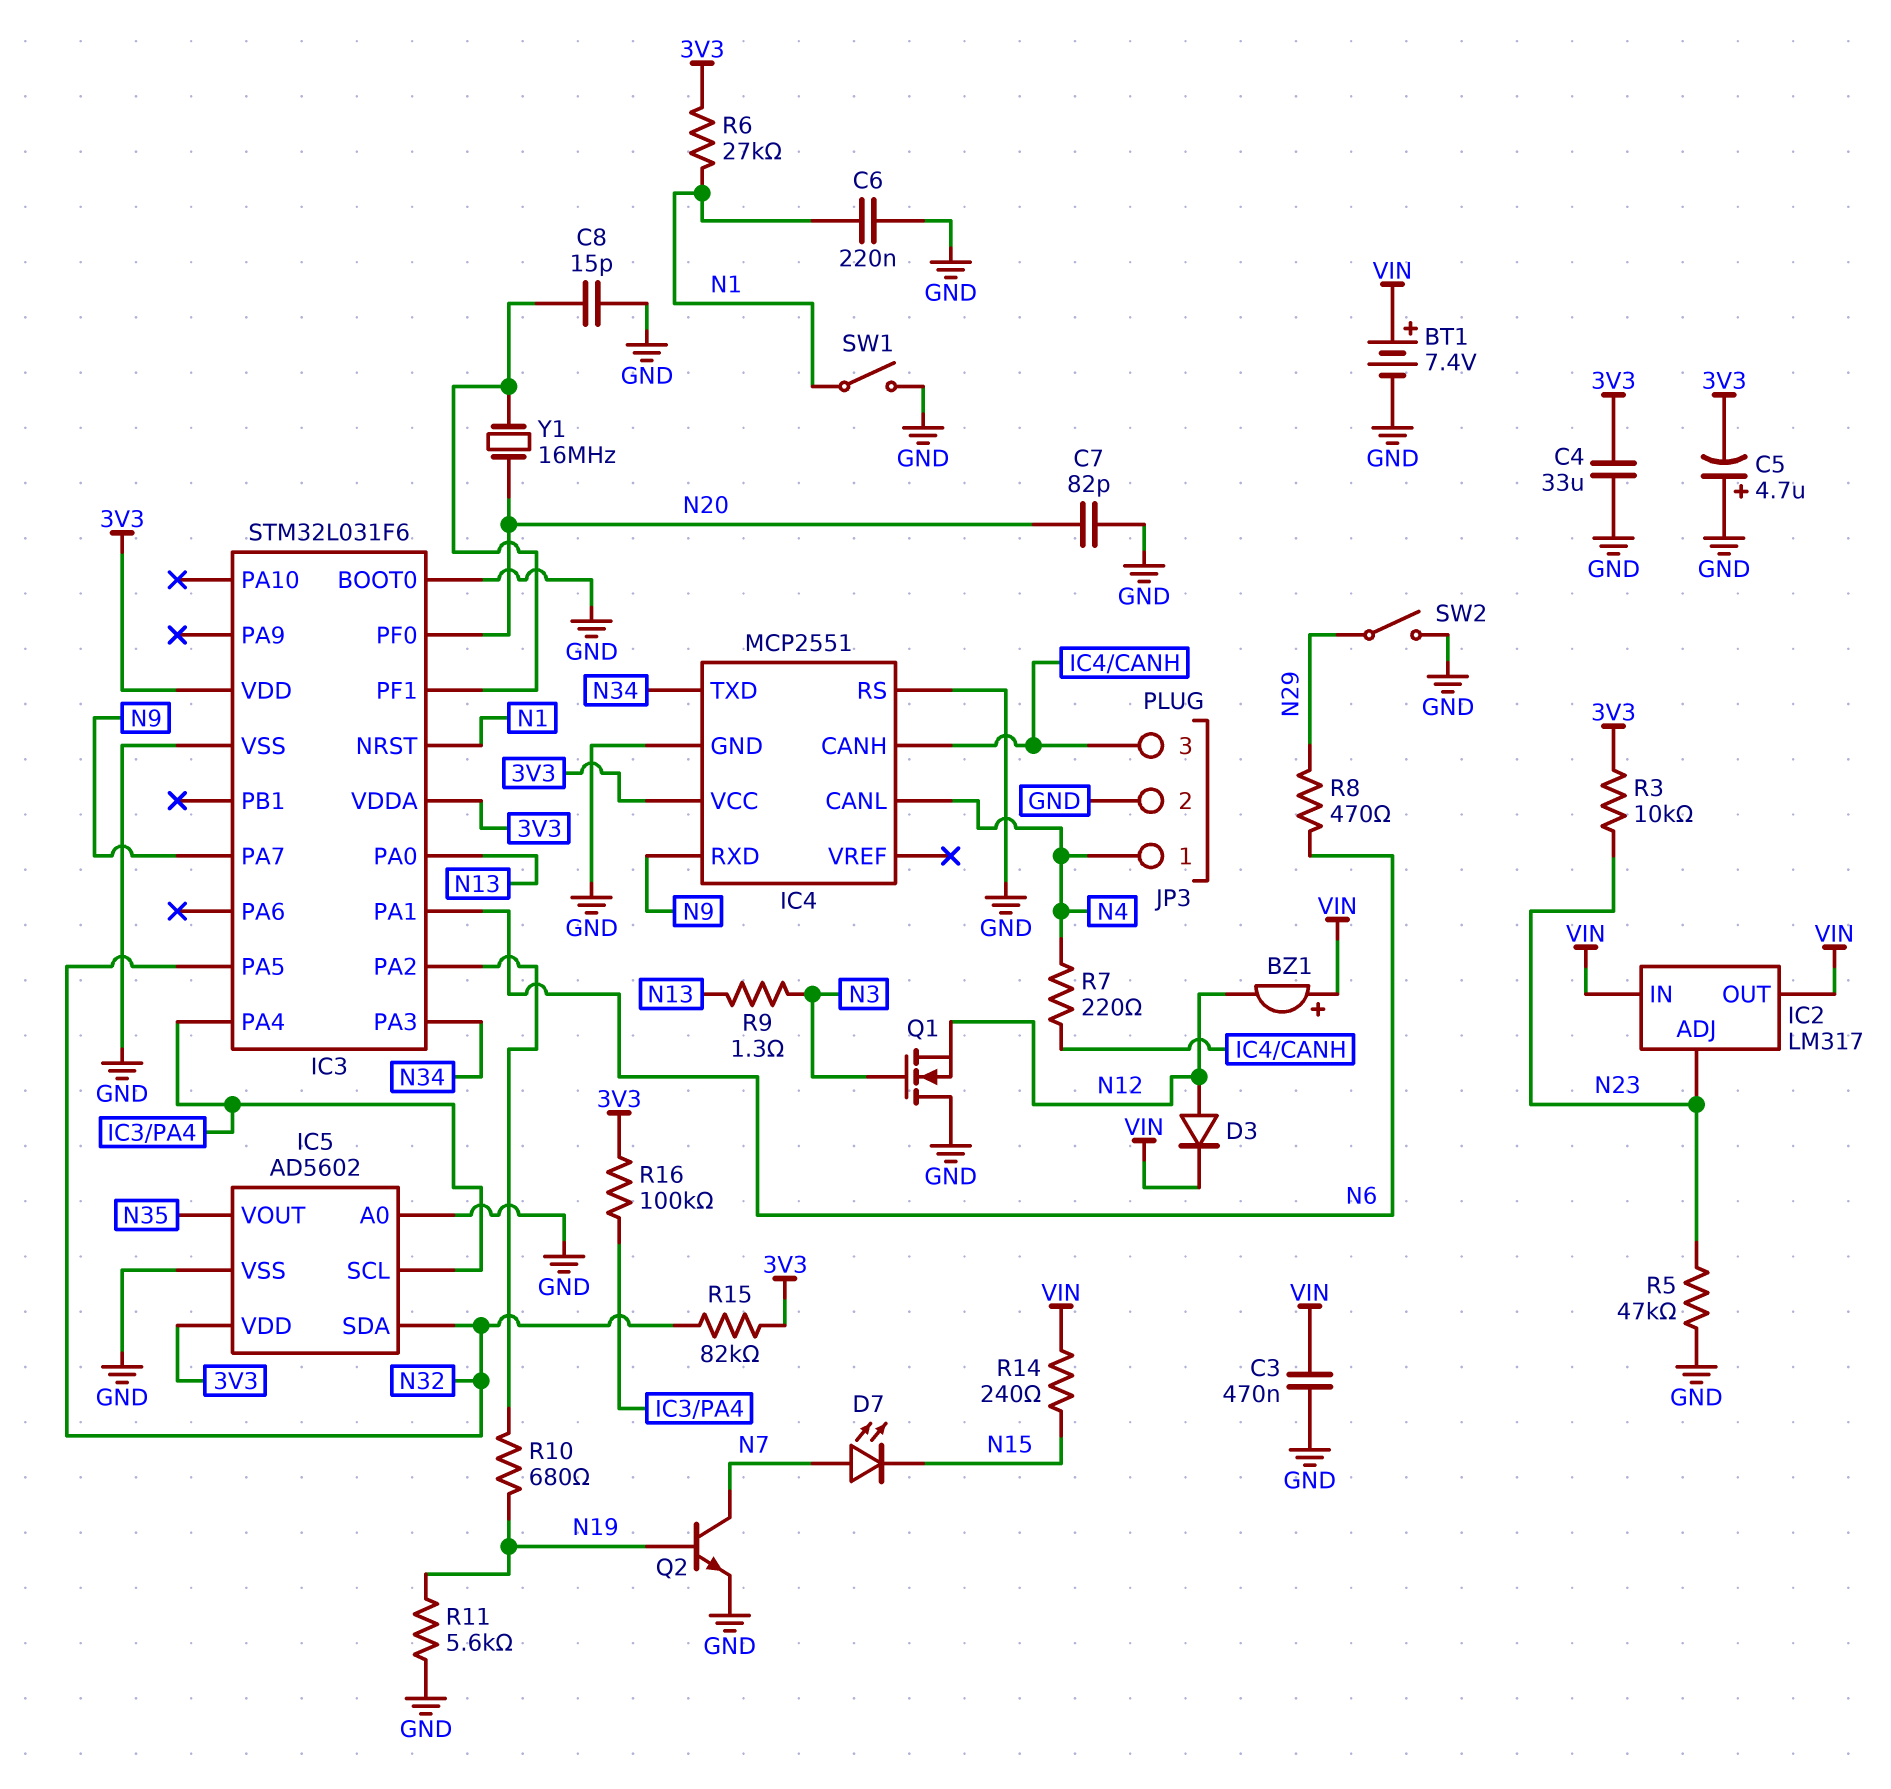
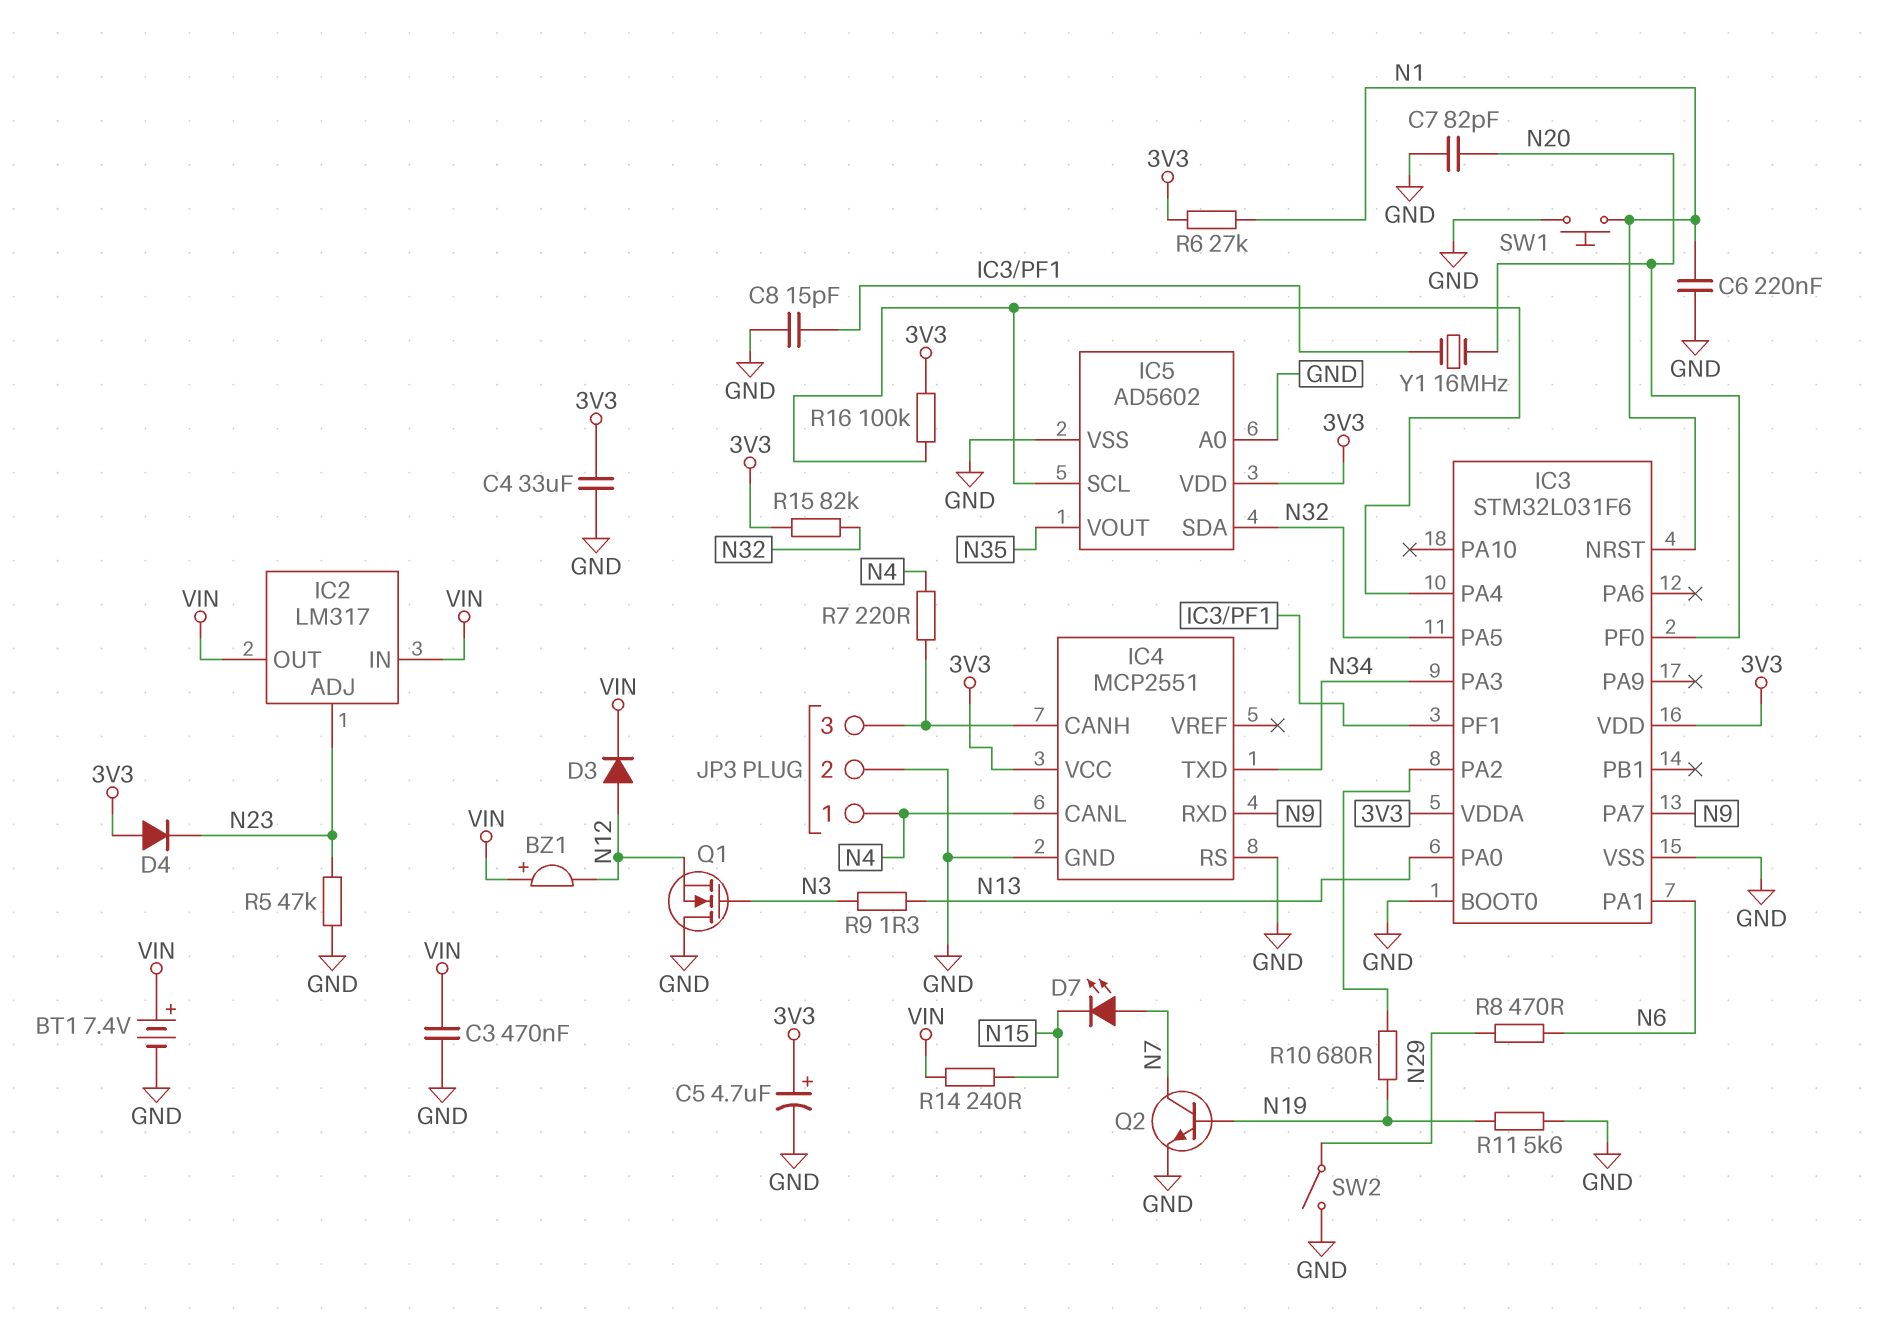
C5: 4.7uF (plus GND, minus 3V3) -> 4.7uF (plus 3V3, minus GND)
D4: none -> diode (A 3V3, K N23)
R3: 10k (3V3, N23) -> none
SW1: switch (GND, N1) -> button (GND, N1)

